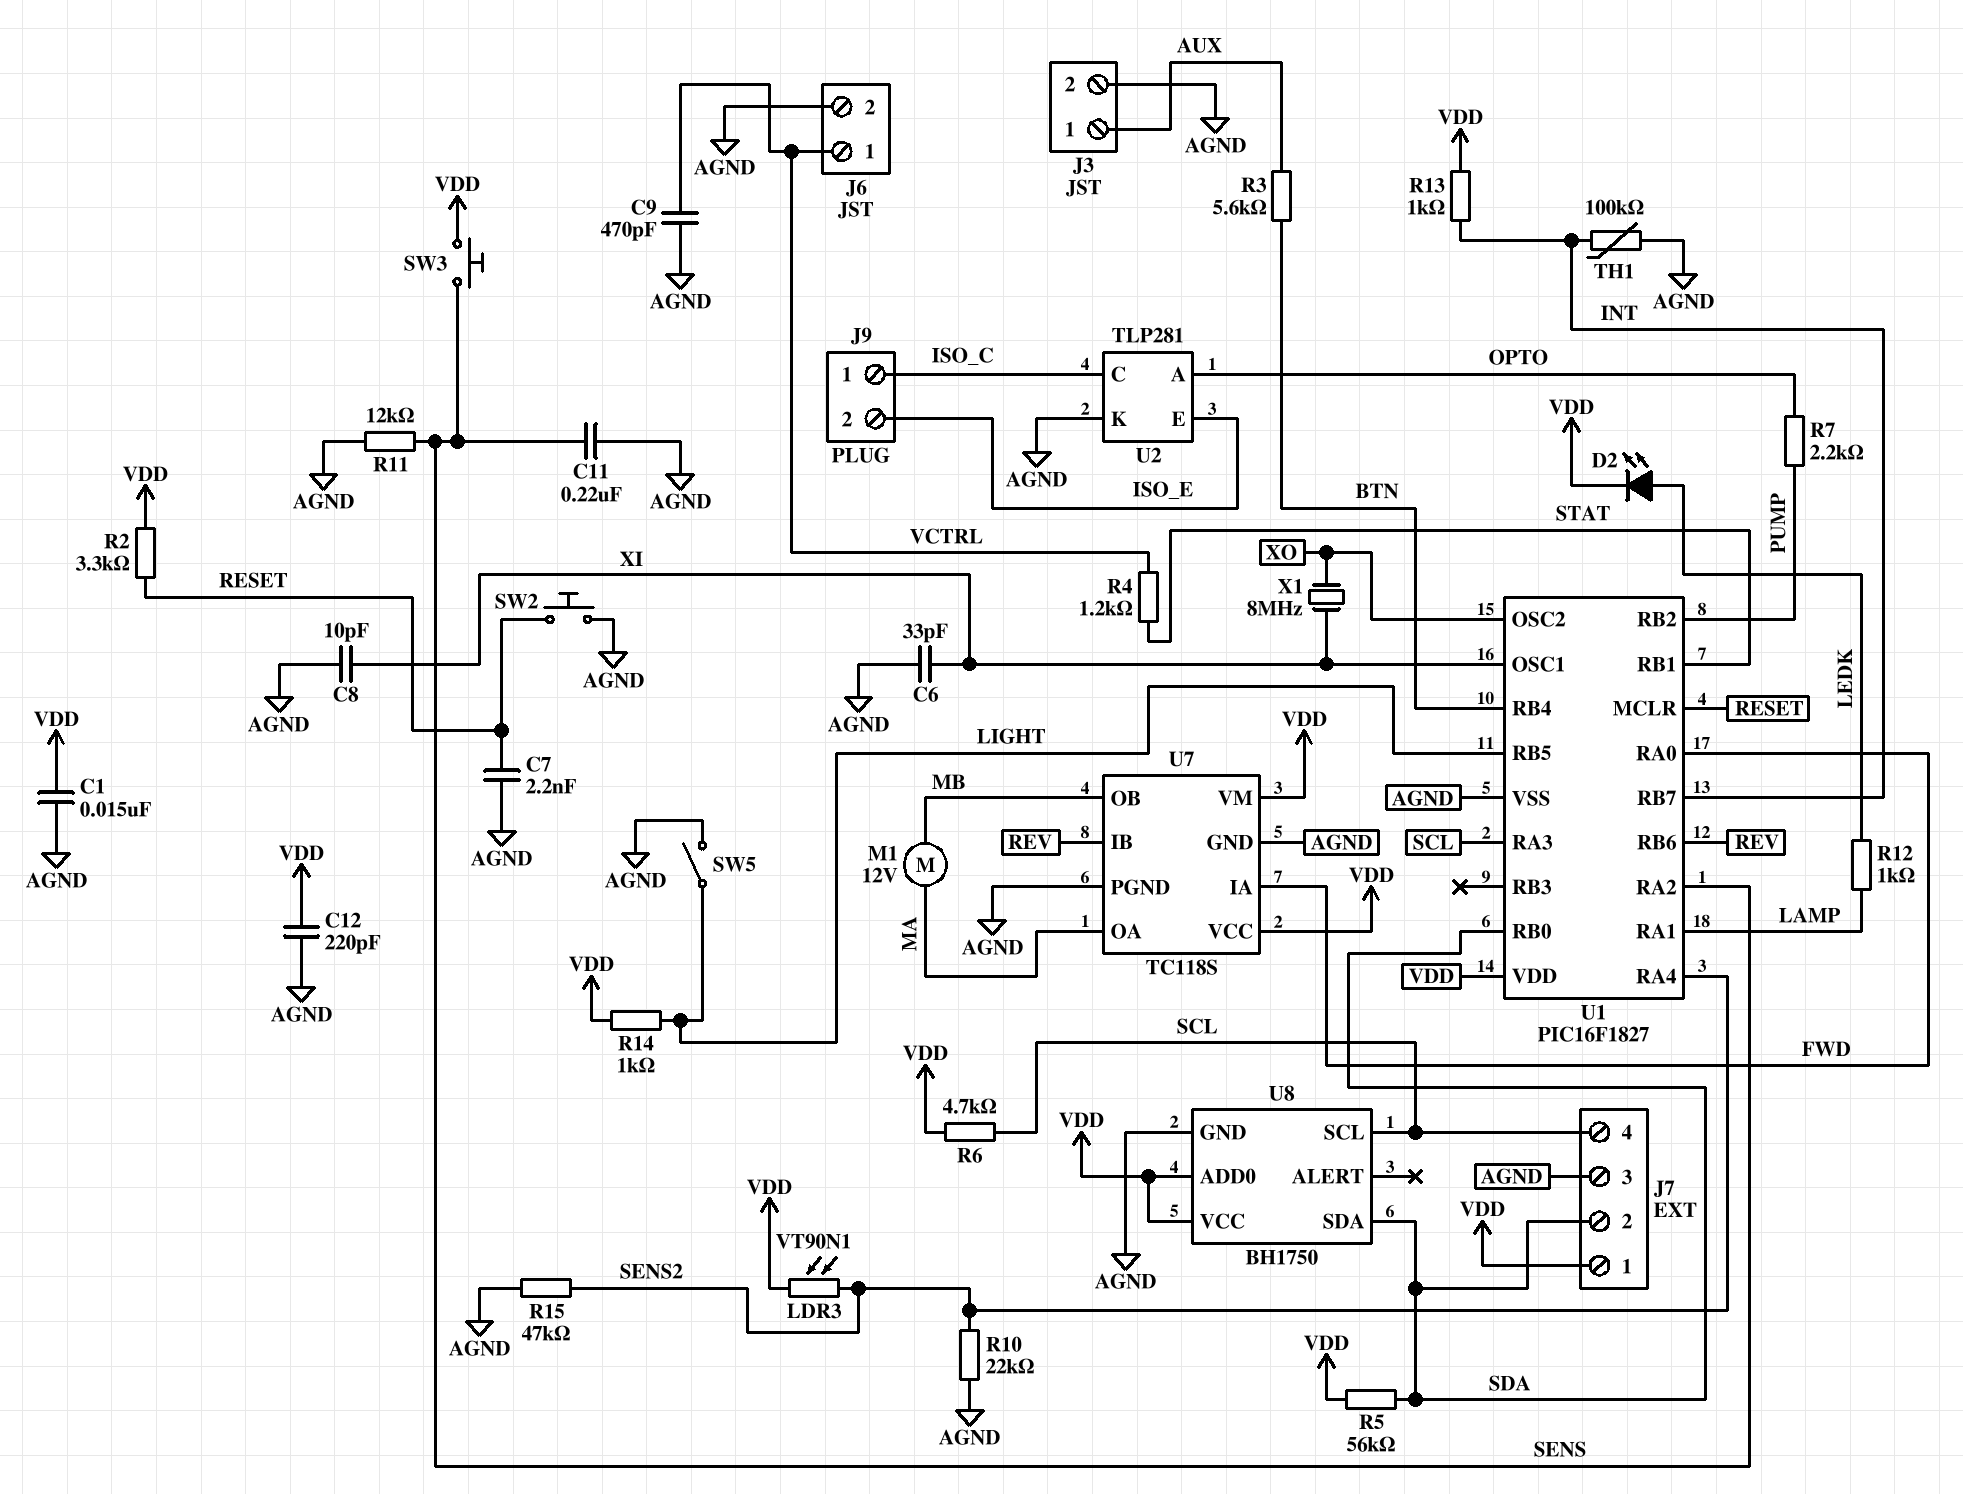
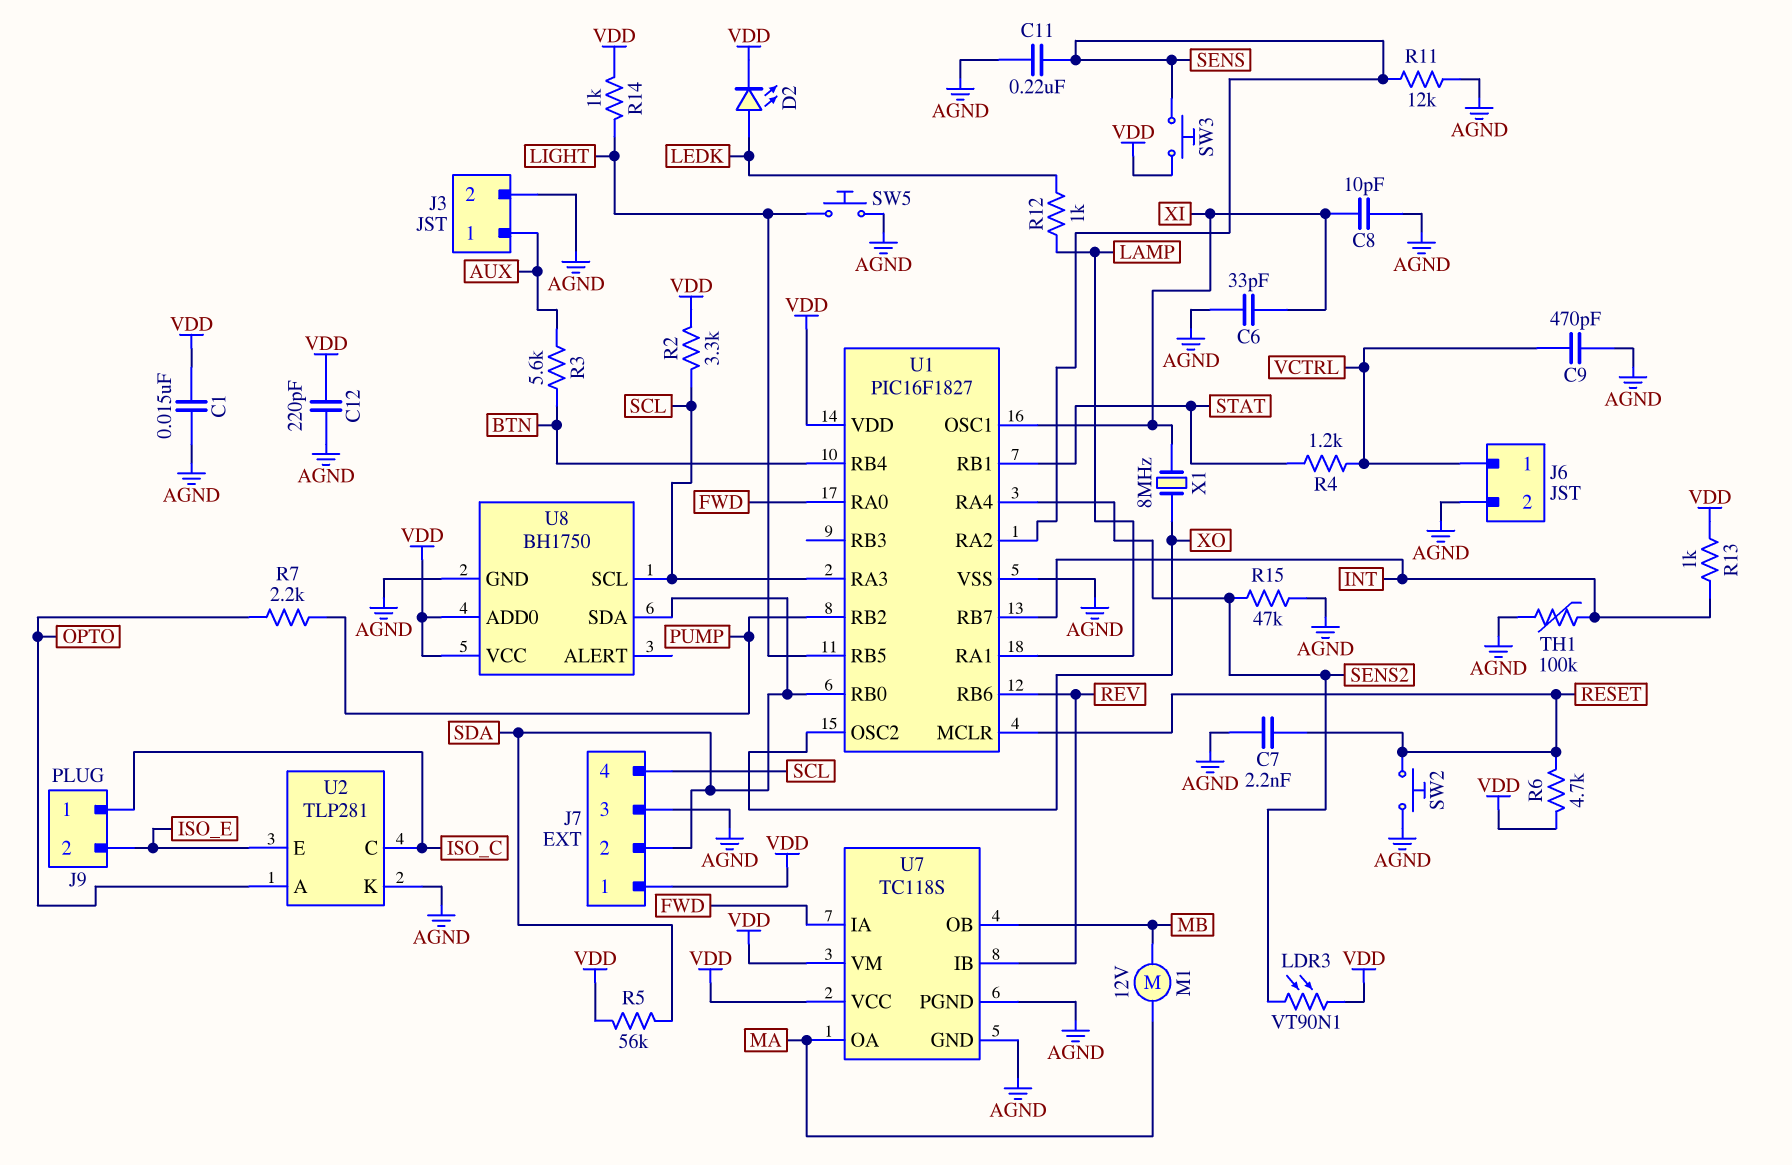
R2: 3.3k (RESET, VDD) -> 3.3k (SCL, VDD)
R6: 4.7k (SCL, VDD) -> 4.7k (RESET, VDD)
R10: 22k (AGND, SENS2) -> none
SW5: switch (AGND, LIGHT) -> button (AGND, LIGHT)

